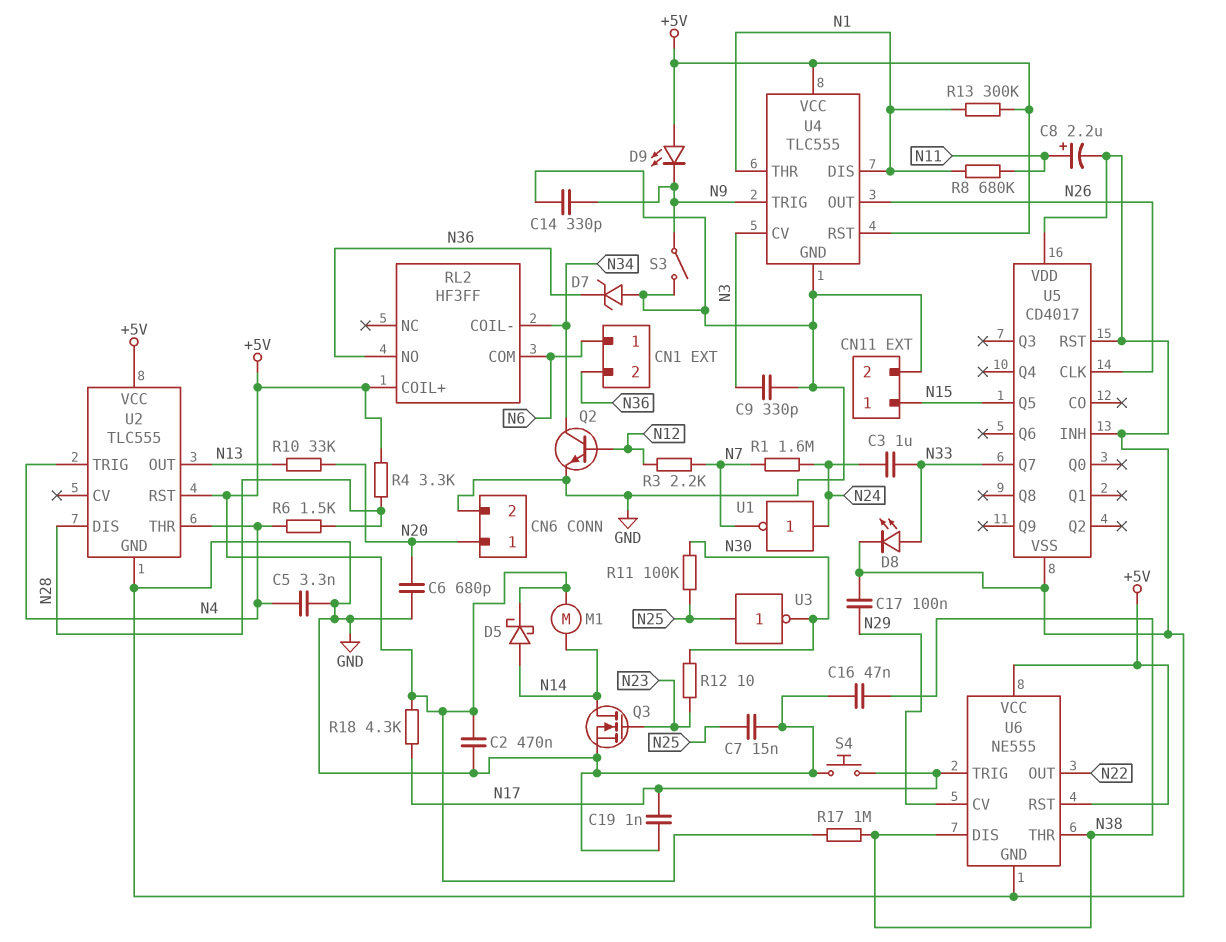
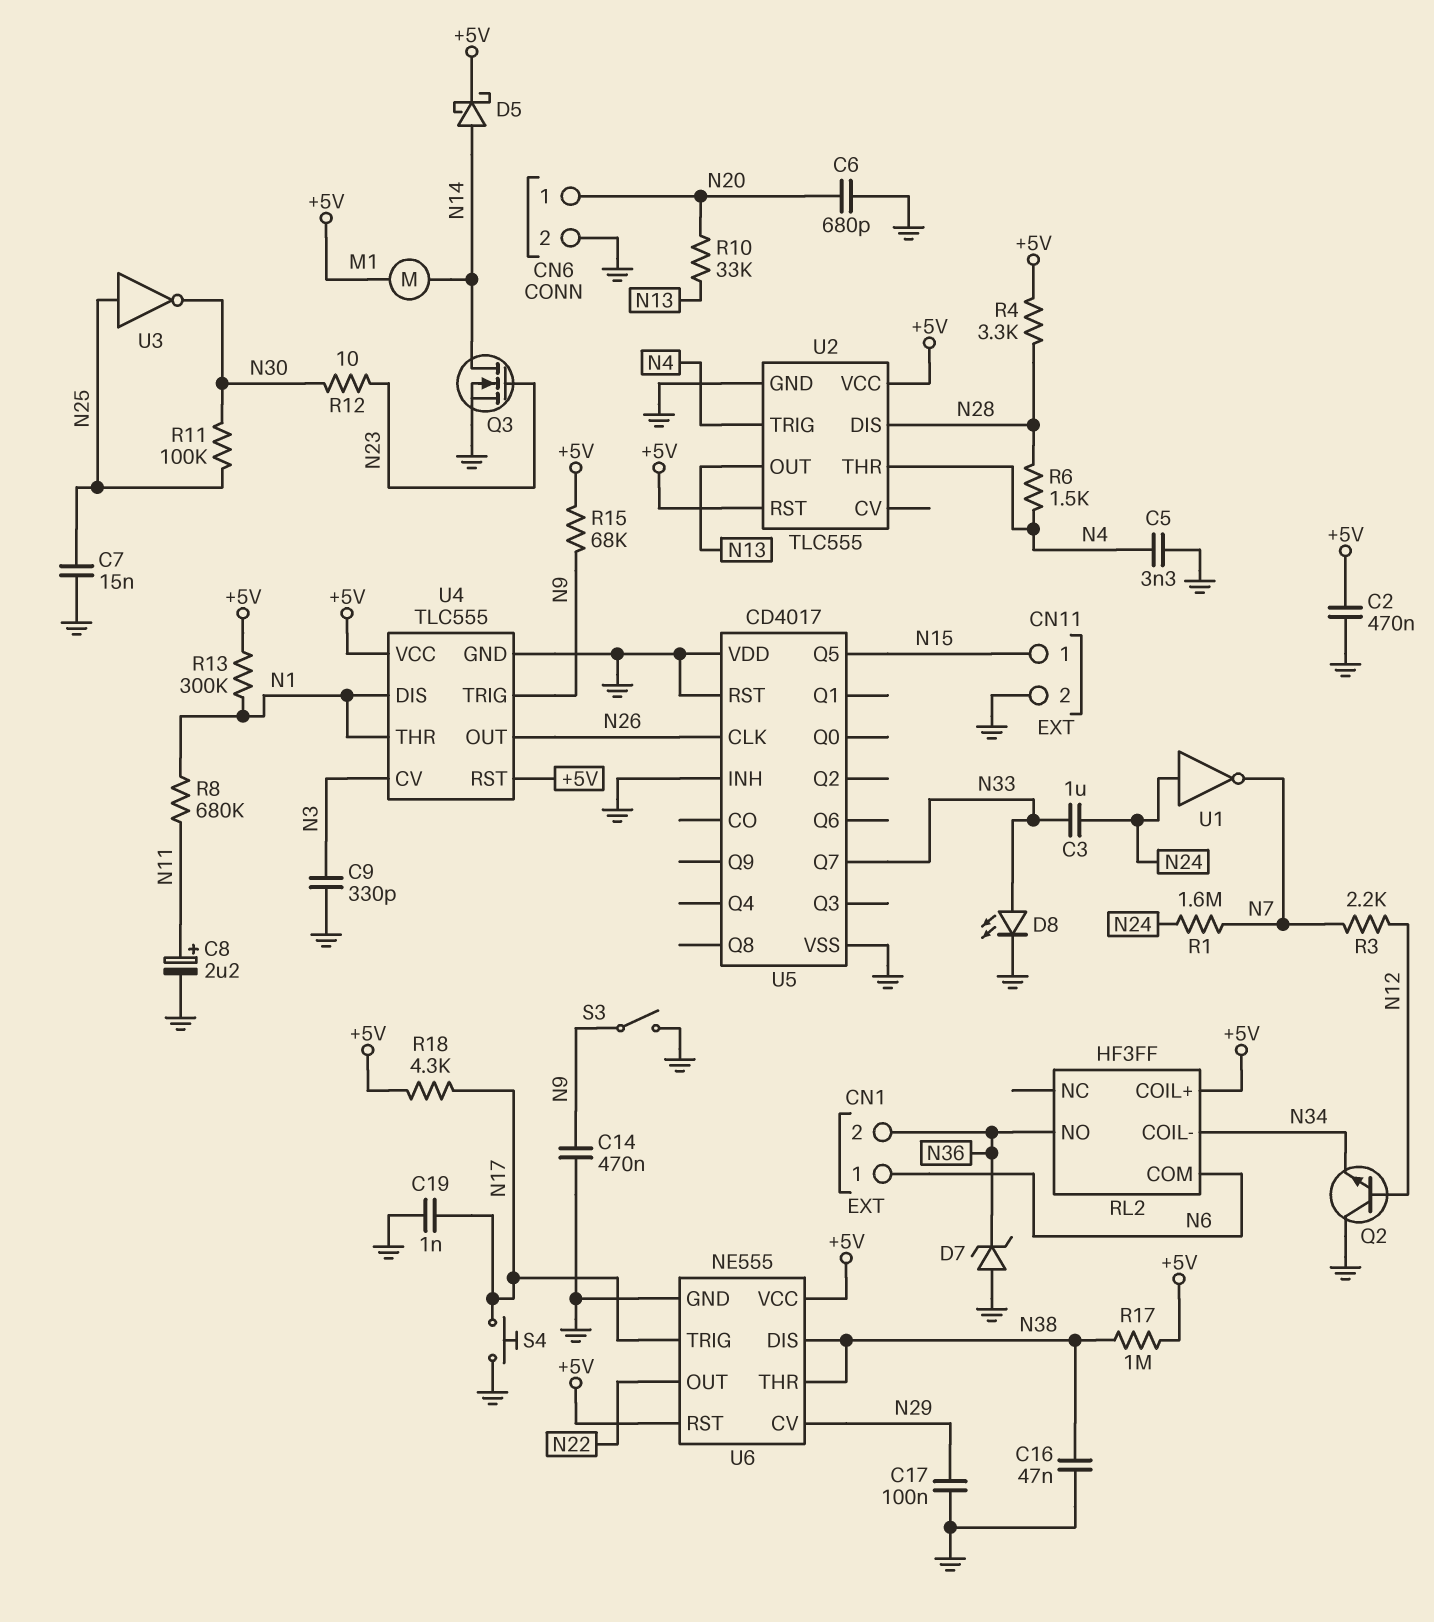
C14: 330pF (GND, N9) -> 470nF (GND, N9)
D9: LED (A +5V, K N9) -> none
Q2: NPN (B N12, C N34, E GND) -> NPN (B N12, C GND, E N34)
R15: none -> 68k (+5V, N9)

